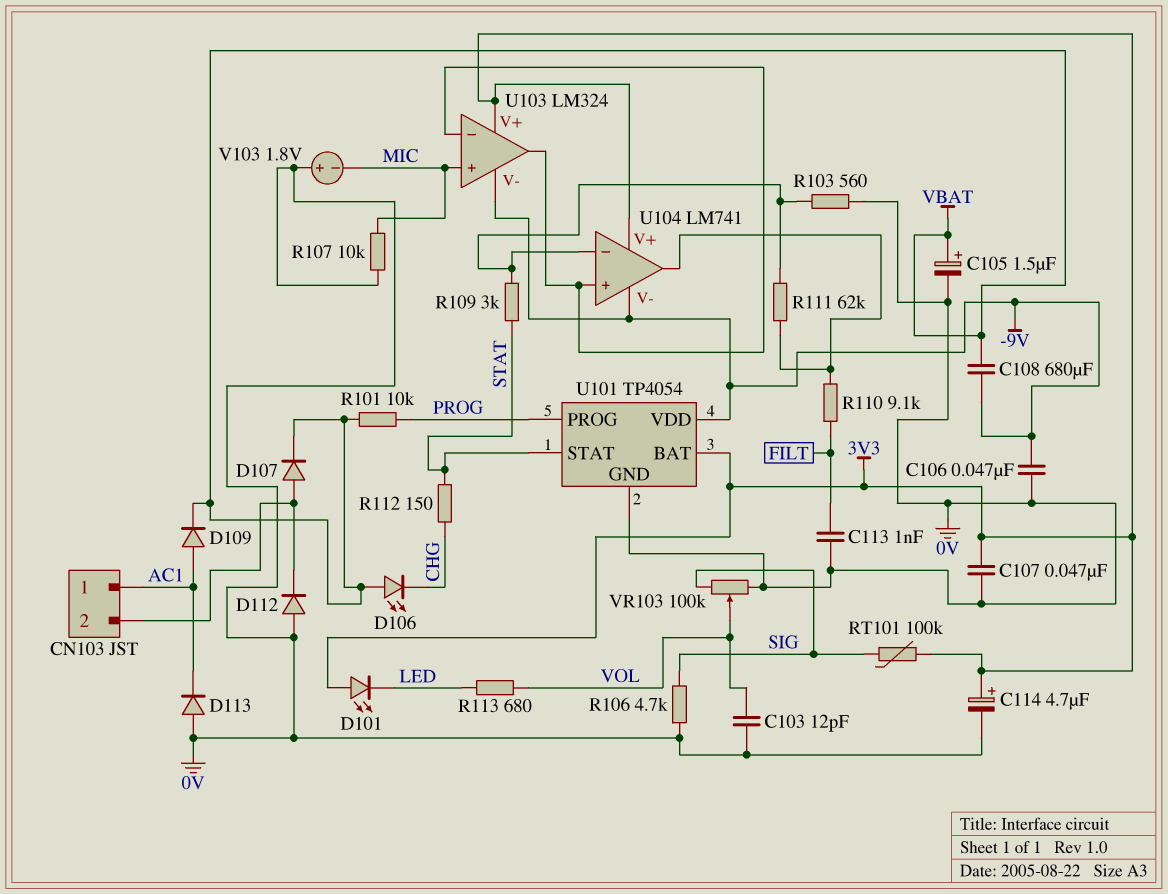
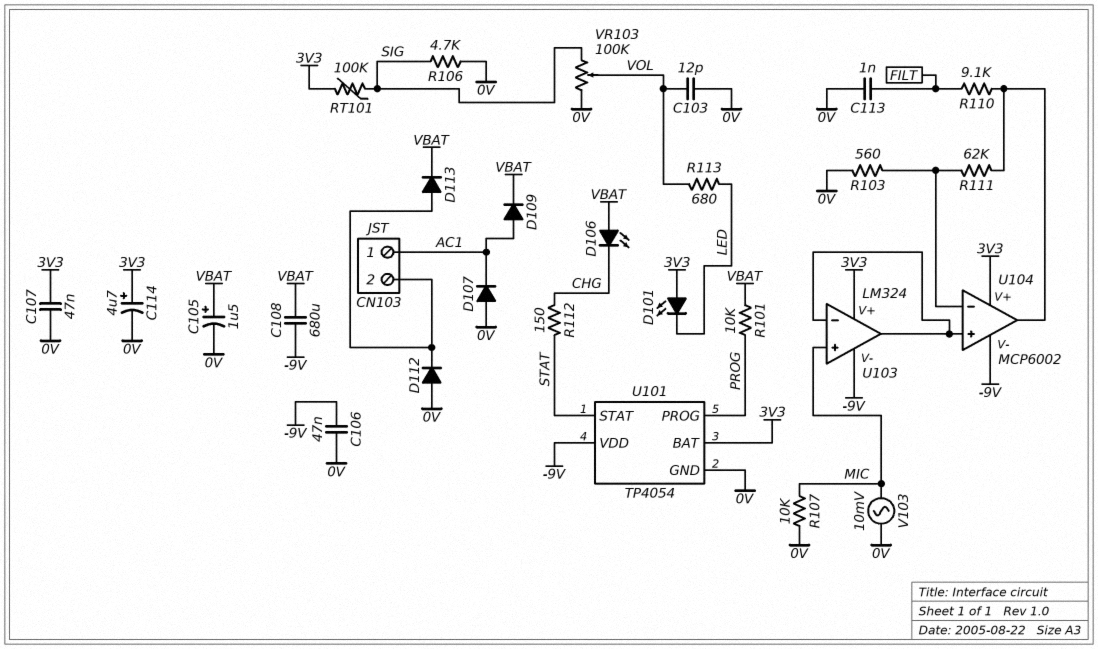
D107: diode (A CN103/2, K VBAT) -> diode (A 0V, K AC1)
D113: diode (A 0V, K AC1) -> diode (A CN103/2, K VBAT)
R109: 3k (STAT, U104/in-) -> none
U104: LM741 -> MCP6002
V103: 1.8V (plus 0V, minus MIC) -> AC 10mV (0V, MIC)

